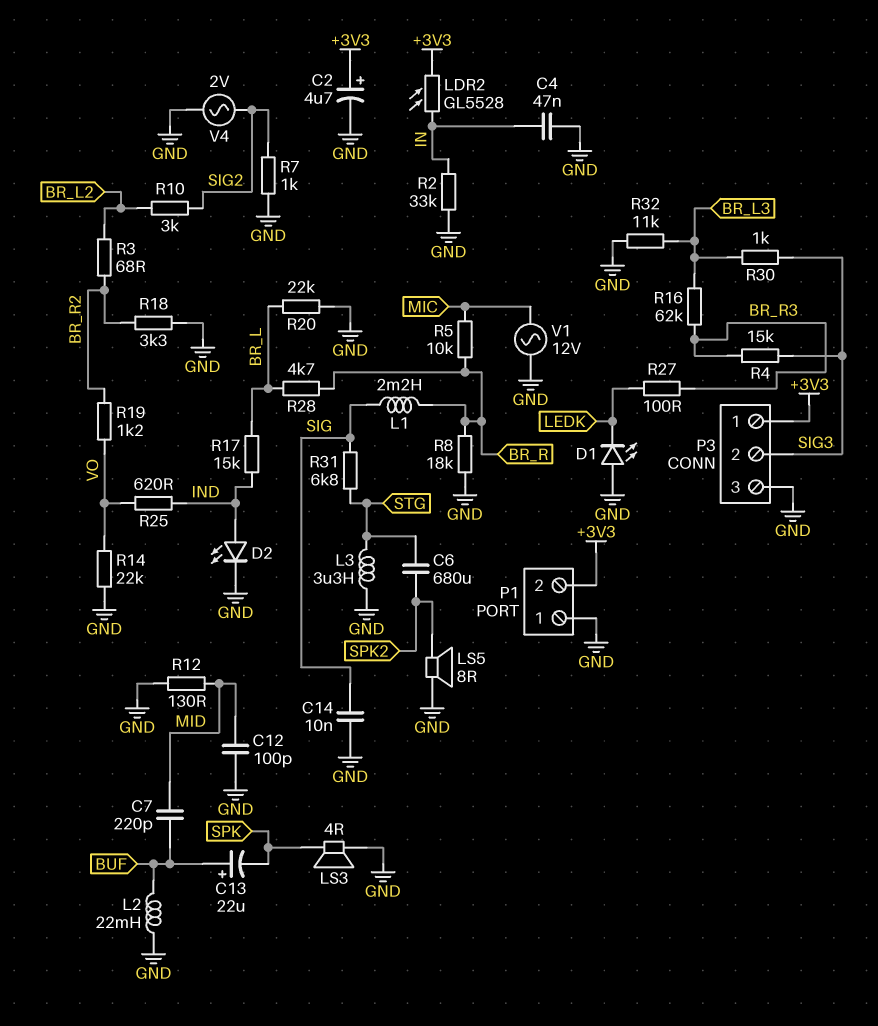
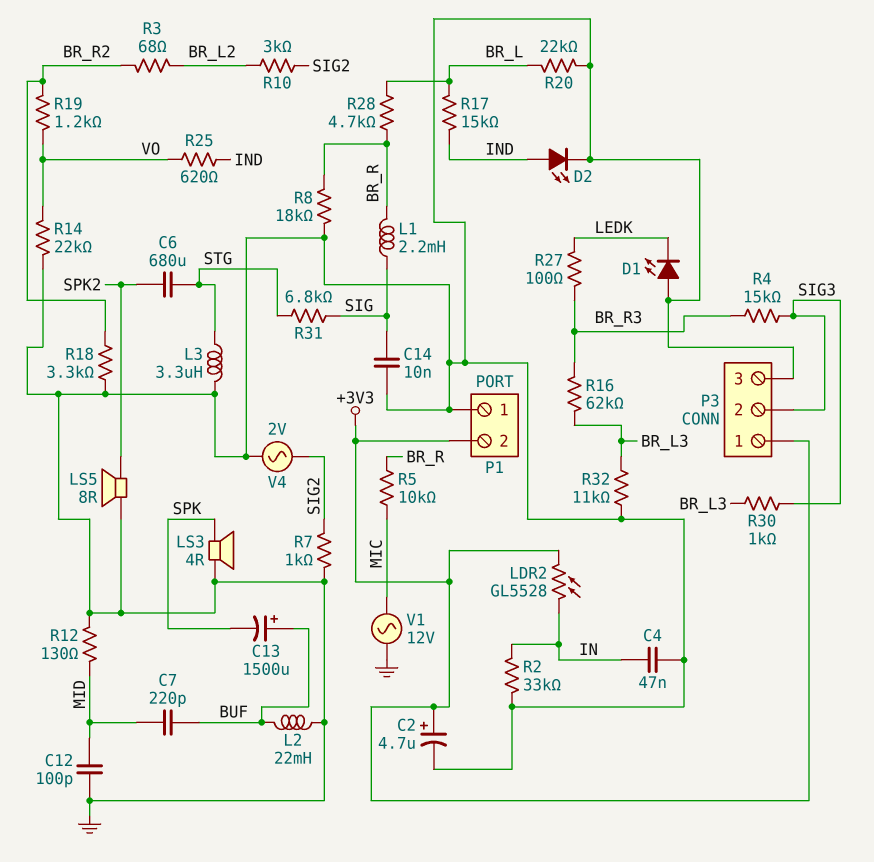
C13: 22uF (plus BUF, minus SPK) -> 1500uF (plus BUF, minus SPK)

